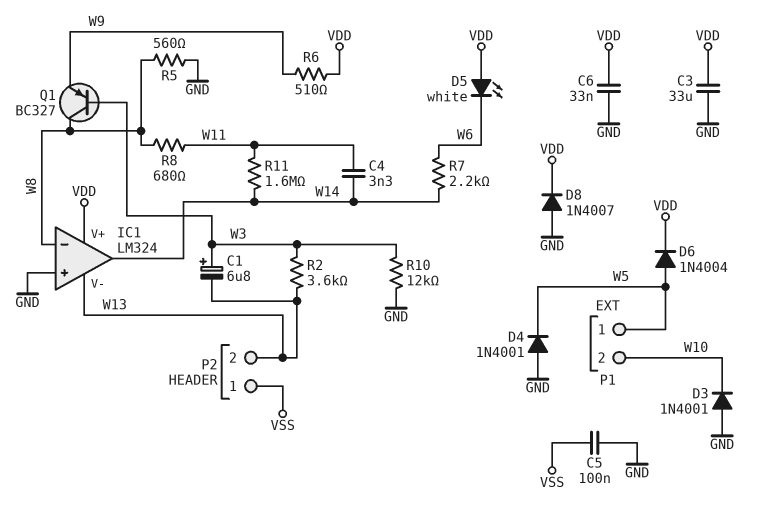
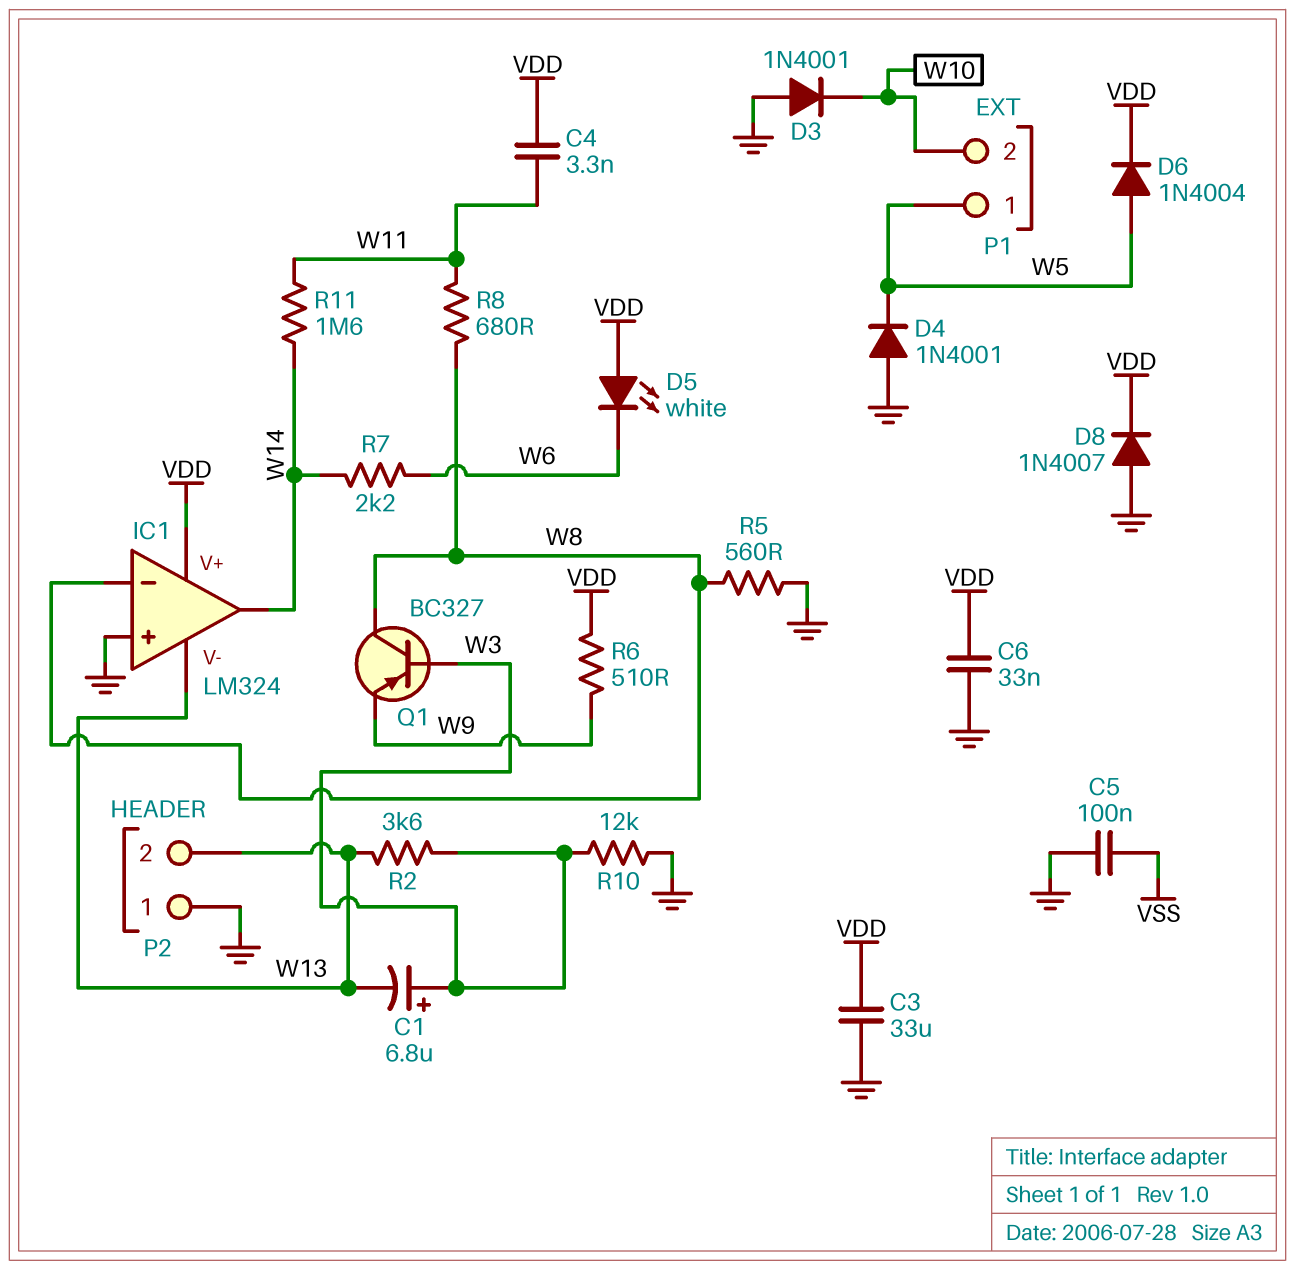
C4: 3.3nF (W11, W14) -> 3.3nF (VDD, W11)
P2 pin 1: VSS -> GND

